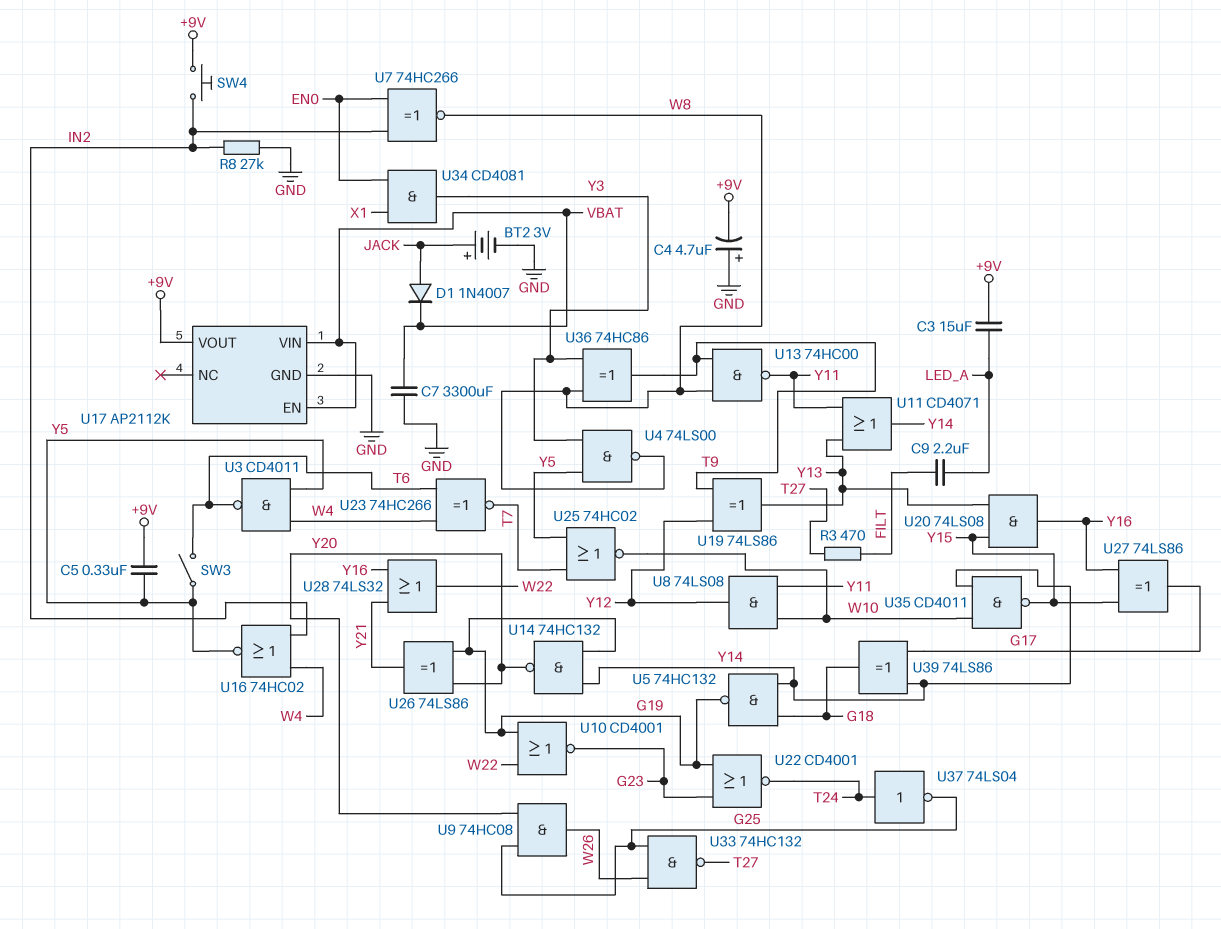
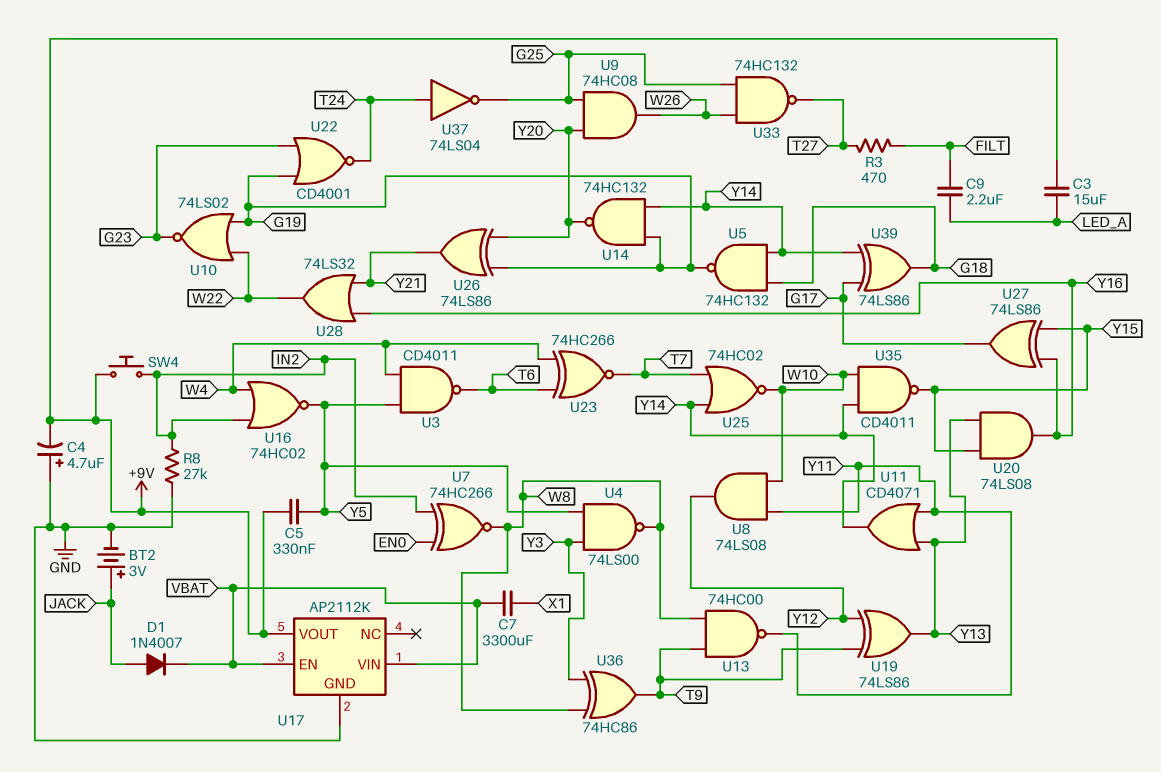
C7: 3300uF (GND, VBAT) -> 3300uF (VBAT, X1)
SW3: switch (T6, Y5) -> none
U10: NOR CD4001 (in G19, in W22, out G23) -> NOR 74LS02 (in G19, in W22, out G23)
U25: NOR 74HC02 (in T7, in Y5, out W10) -> NOR 74HC02 (in T7, in Y14, out W10)
U34: AND CD4081 (in EN0, in X1, out Y3) -> none

